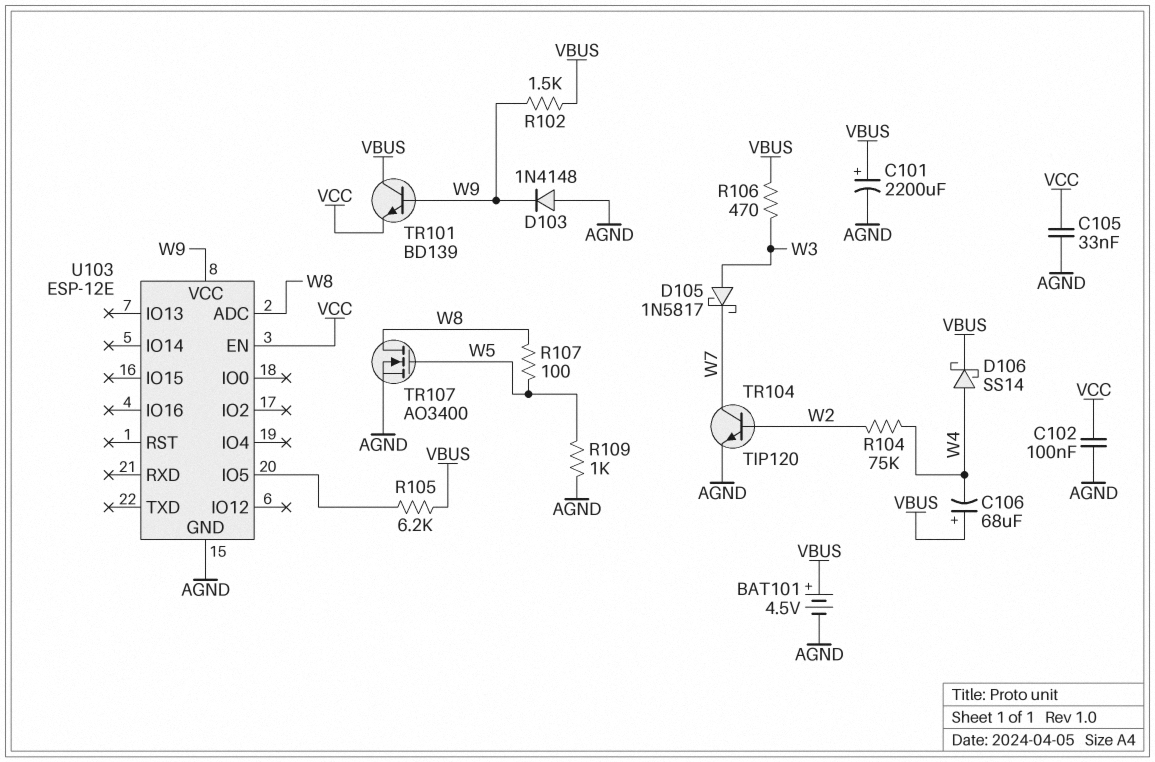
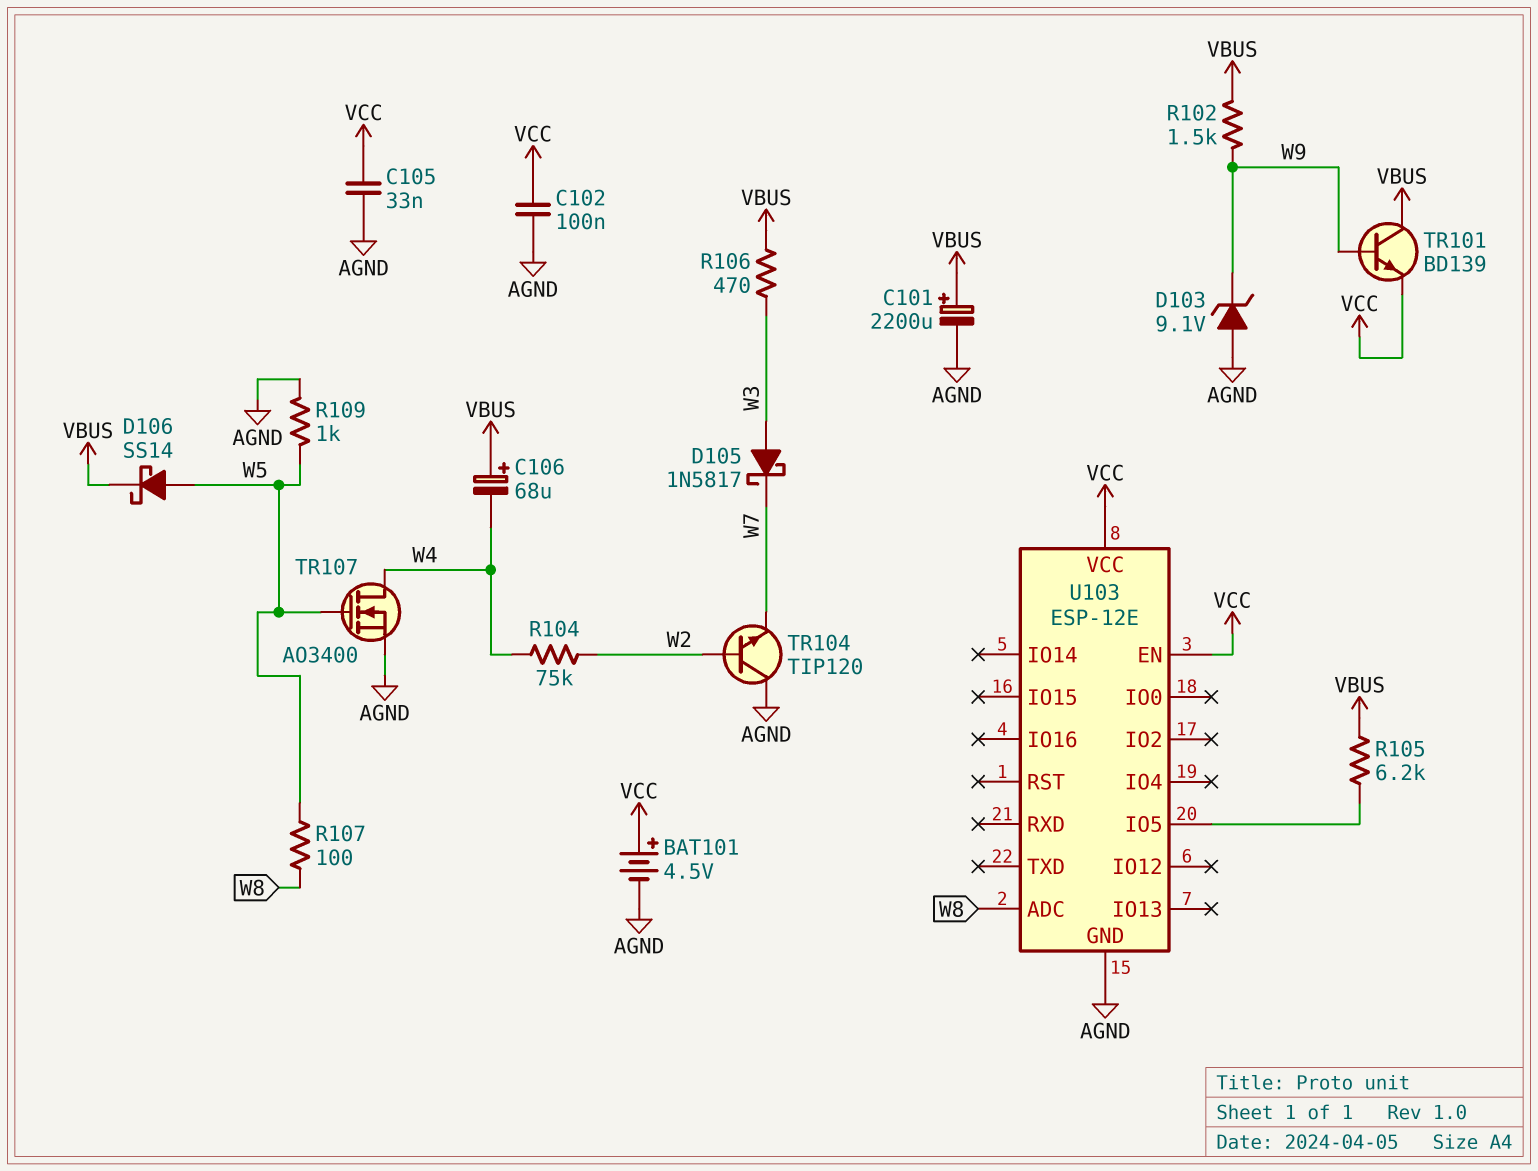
BAT101: 4.5V (plus VBUS, minus AGND) -> 4.5V (plus VCC, minus AGND)
D103: diode 1N4148 (A AGND, K W9) -> zener 9.1V (A AGND, K W9)
D106: schottky SS14 (A W4, K VBUS) -> schottky SS14 (A W5, K VBUS)
TR104: NPN TIP120 (B W2, C W7, E AGND) -> NPN TIP120 (B W2, C AGND, E W7)
TR107: NMOS AO3400 (G W5, D W8, S AGND) -> NMOS AO3400 (G W5, D W4, S AGND)
U103 pin VCC: W9 -> VCC

